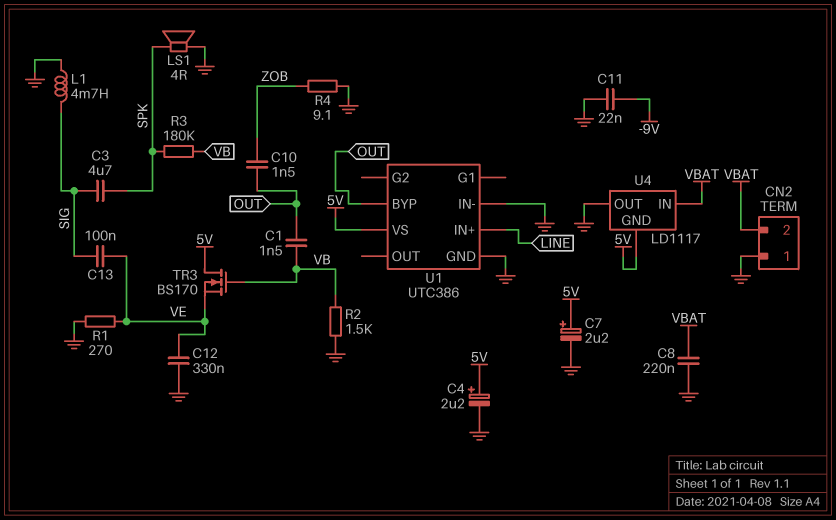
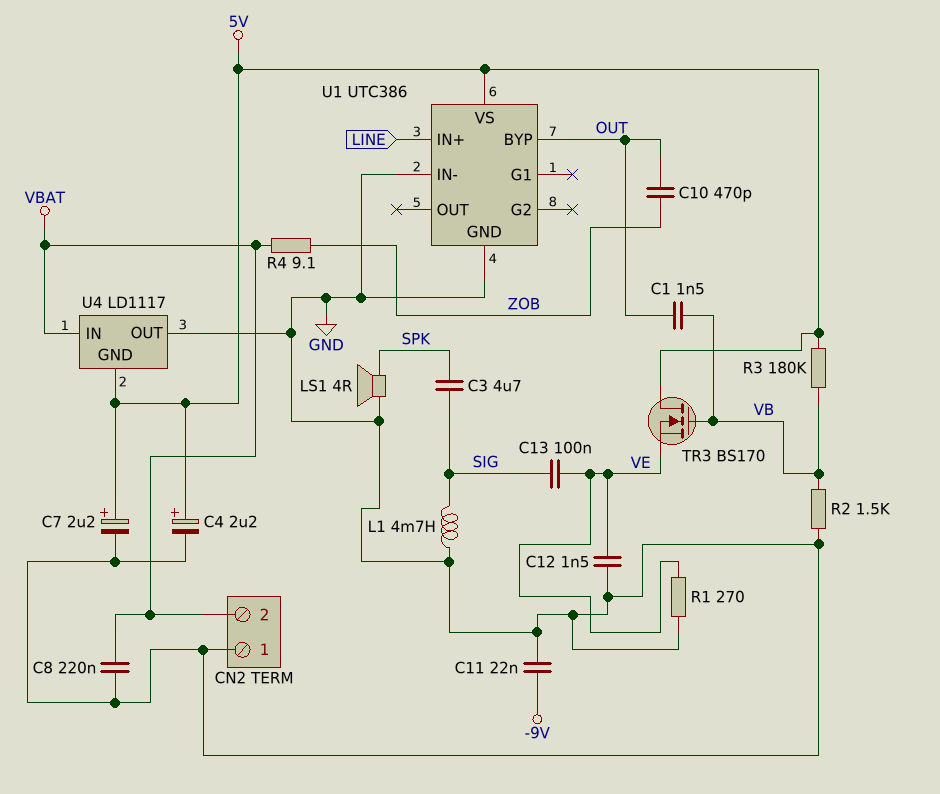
C10: 1.5nF (OUT, ZOB) -> 470pF (OUT, ZOB)
C12: 330nF (GND, VE) -> 1.5nF (GND, VE)
R3: 180k (SPK, VB) -> 180k (5V, VB)
R4: 9.1 (GND, ZOB) -> 9.1 (VBAT, ZOB)

